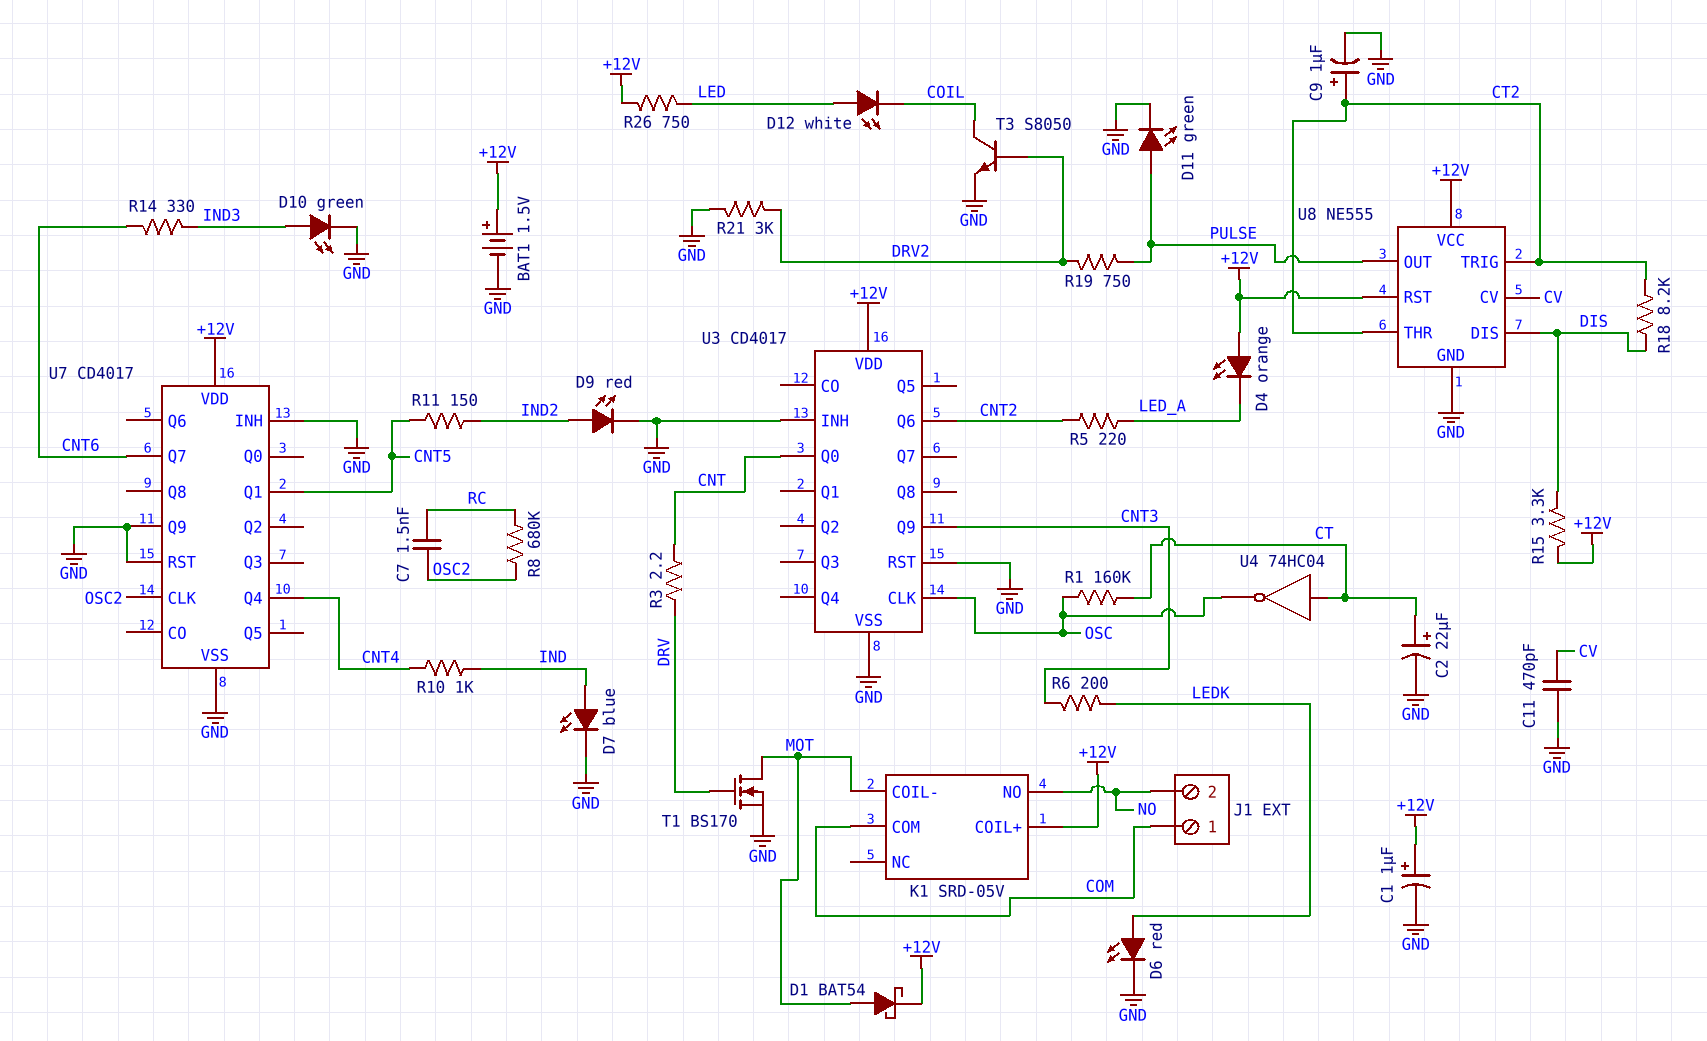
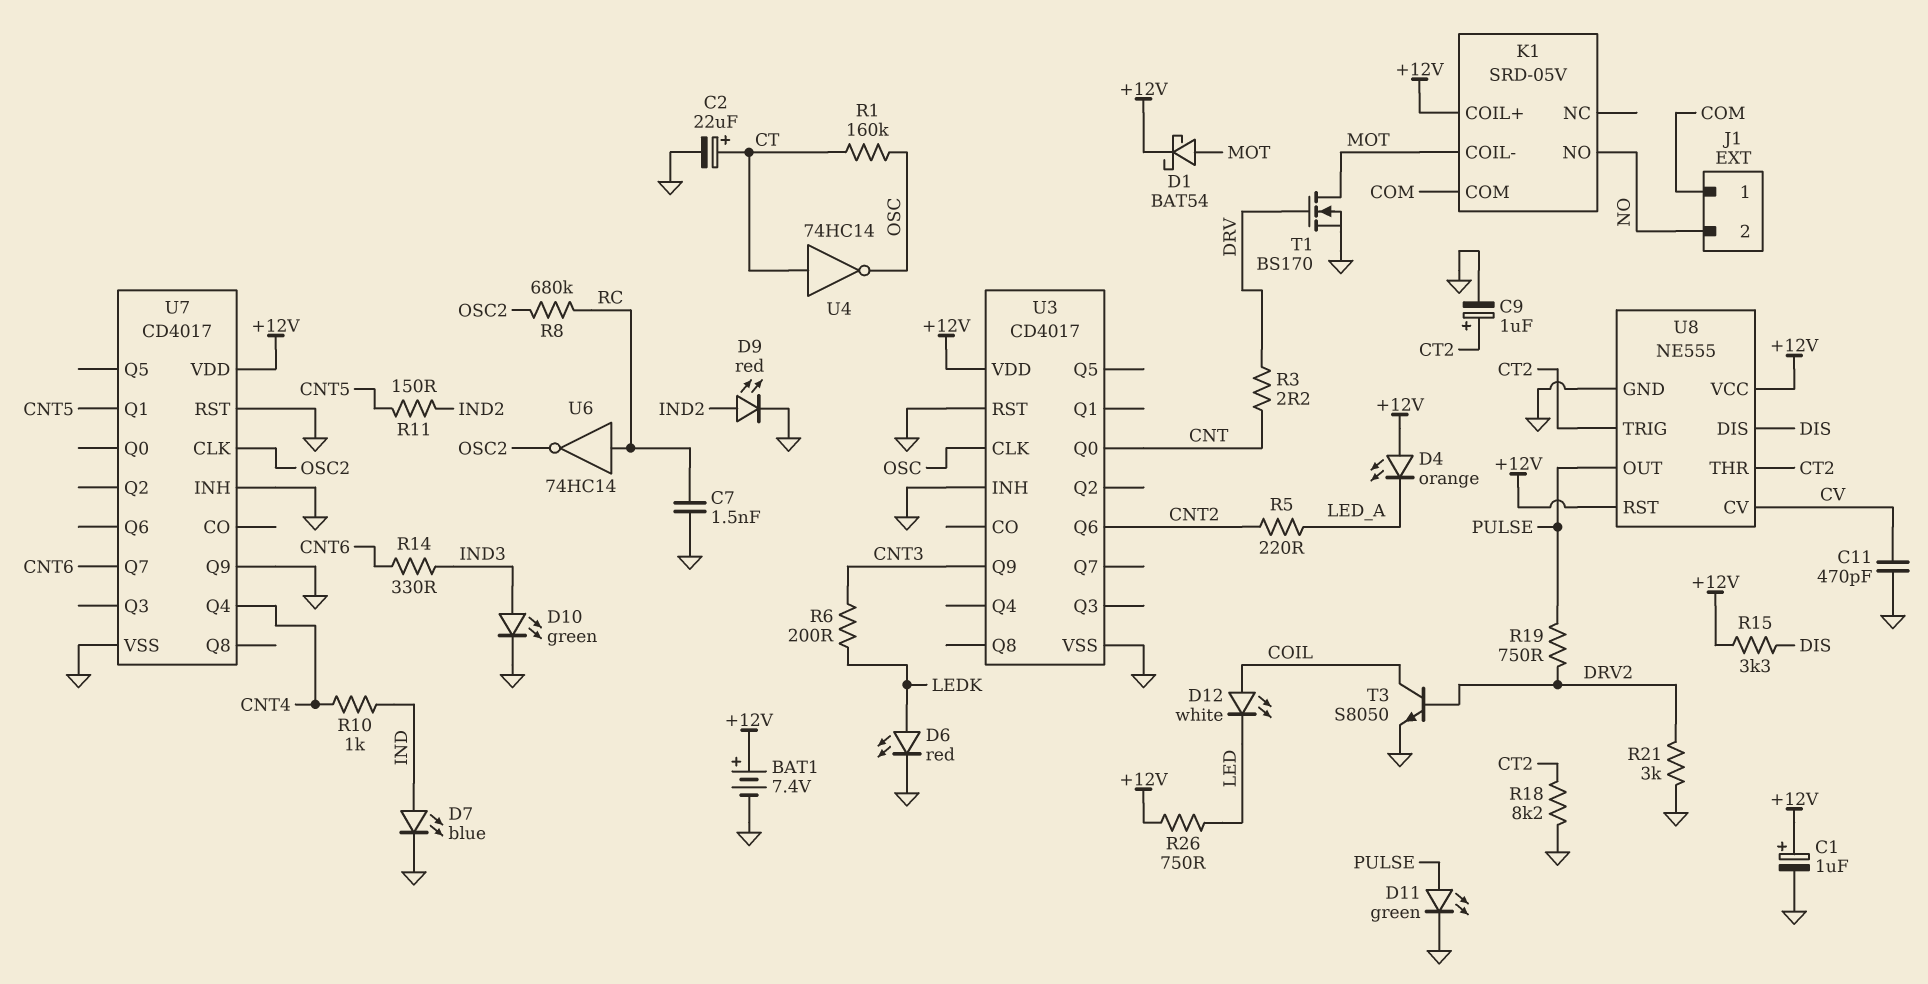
BAT1: 1.5V (plus +12V, minus GND) -> 7.4V (plus +12V, minus GND)
C7: 1.5nF (OSC2, RC) -> 1.5nF (GND, RC)
D12: LED white (A LED, K COIL) -> LED white (A COIL, K LED)
R18: 8.2k (CT2, DIS) -> 8.2k (CT2, GND)
U4: NOT 74HC04 (in CT, out OSC) -> NOT 74HC14 (in CT, out OSC)
U6: none -> NOT 74HC14 (in RC, out OSC2)

